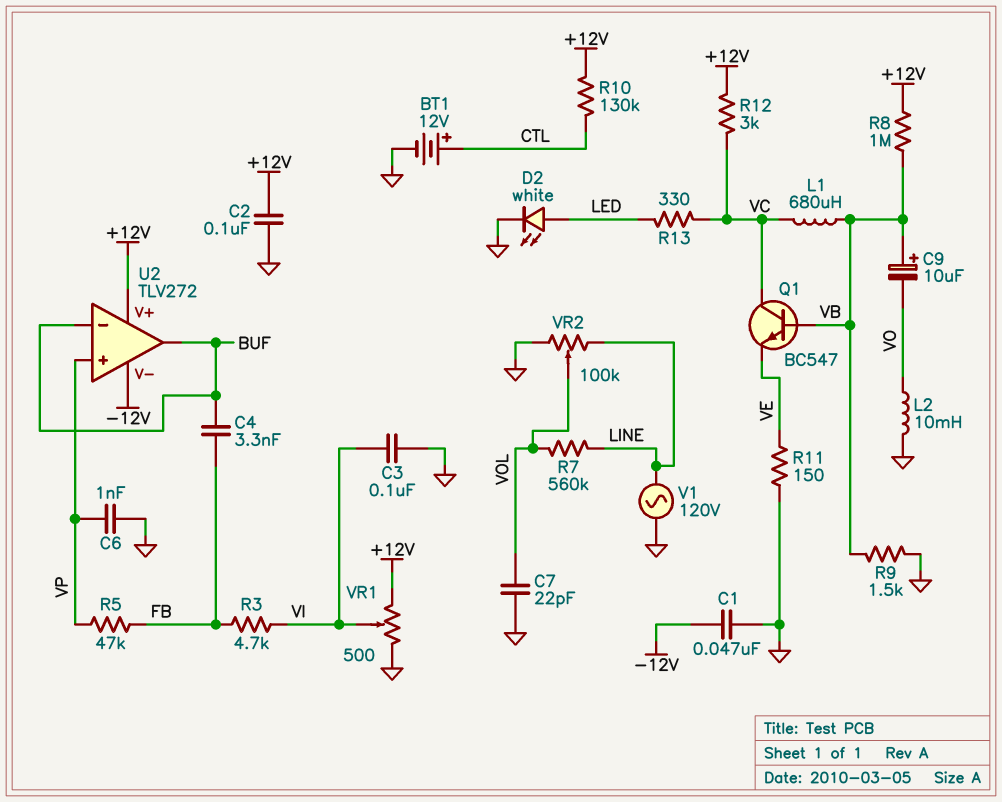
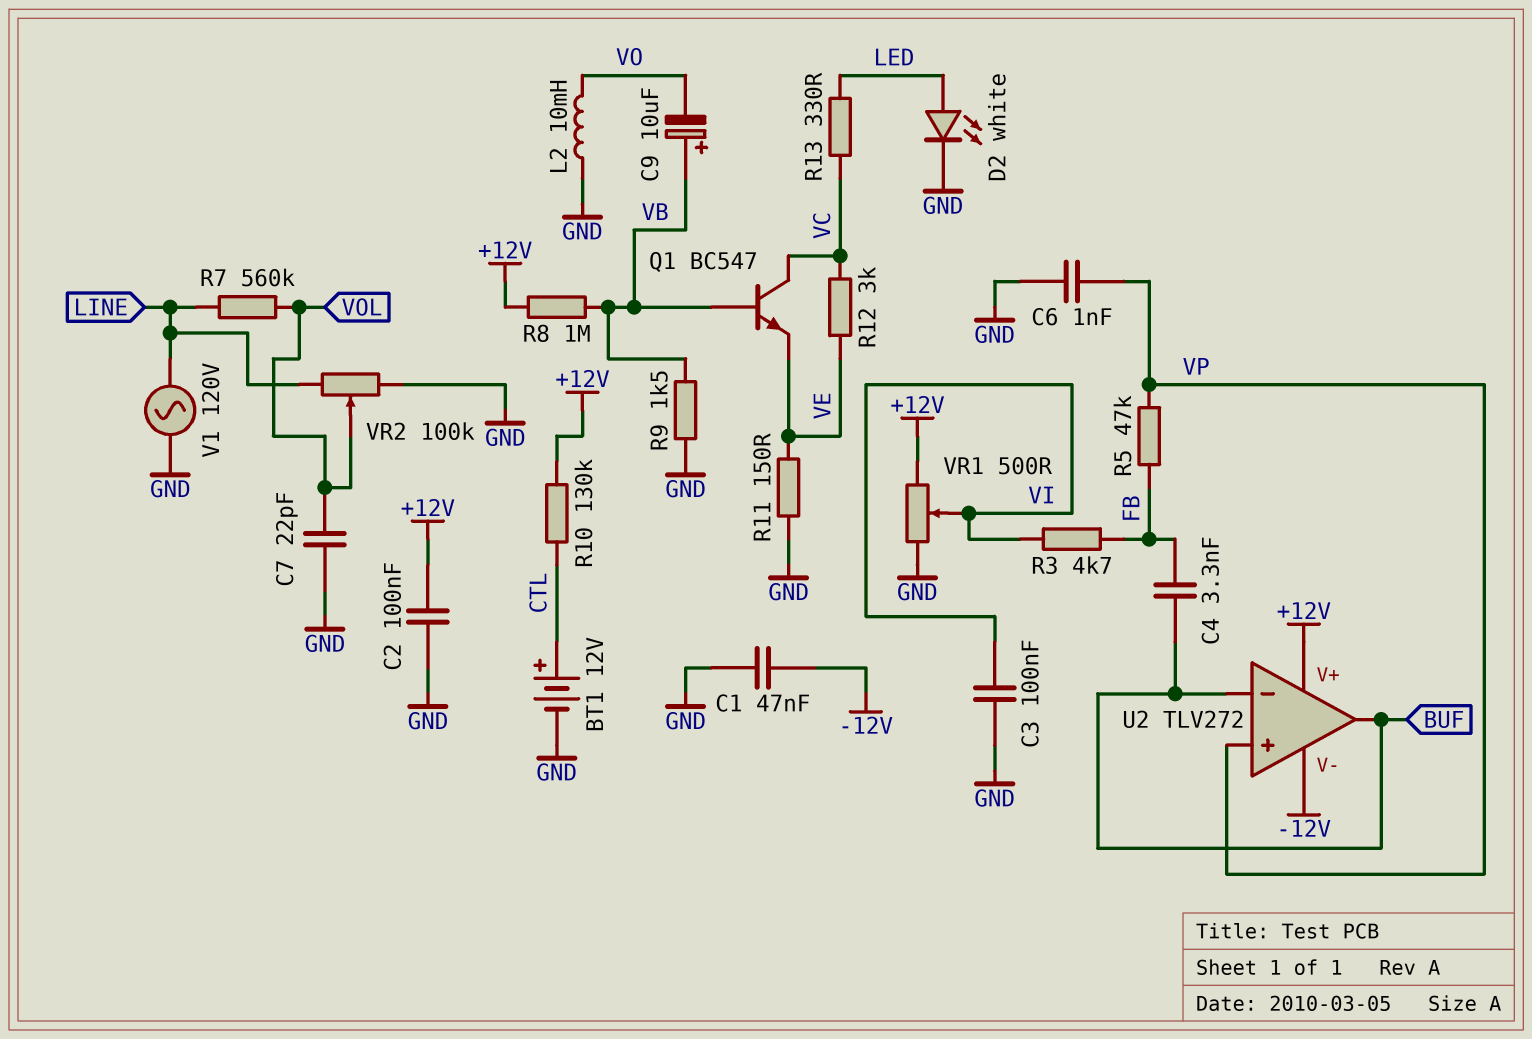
L1: 680uH (VB, VC) -> none
R12: 3k (+12V, VC) -> 3k (VC, VE)

